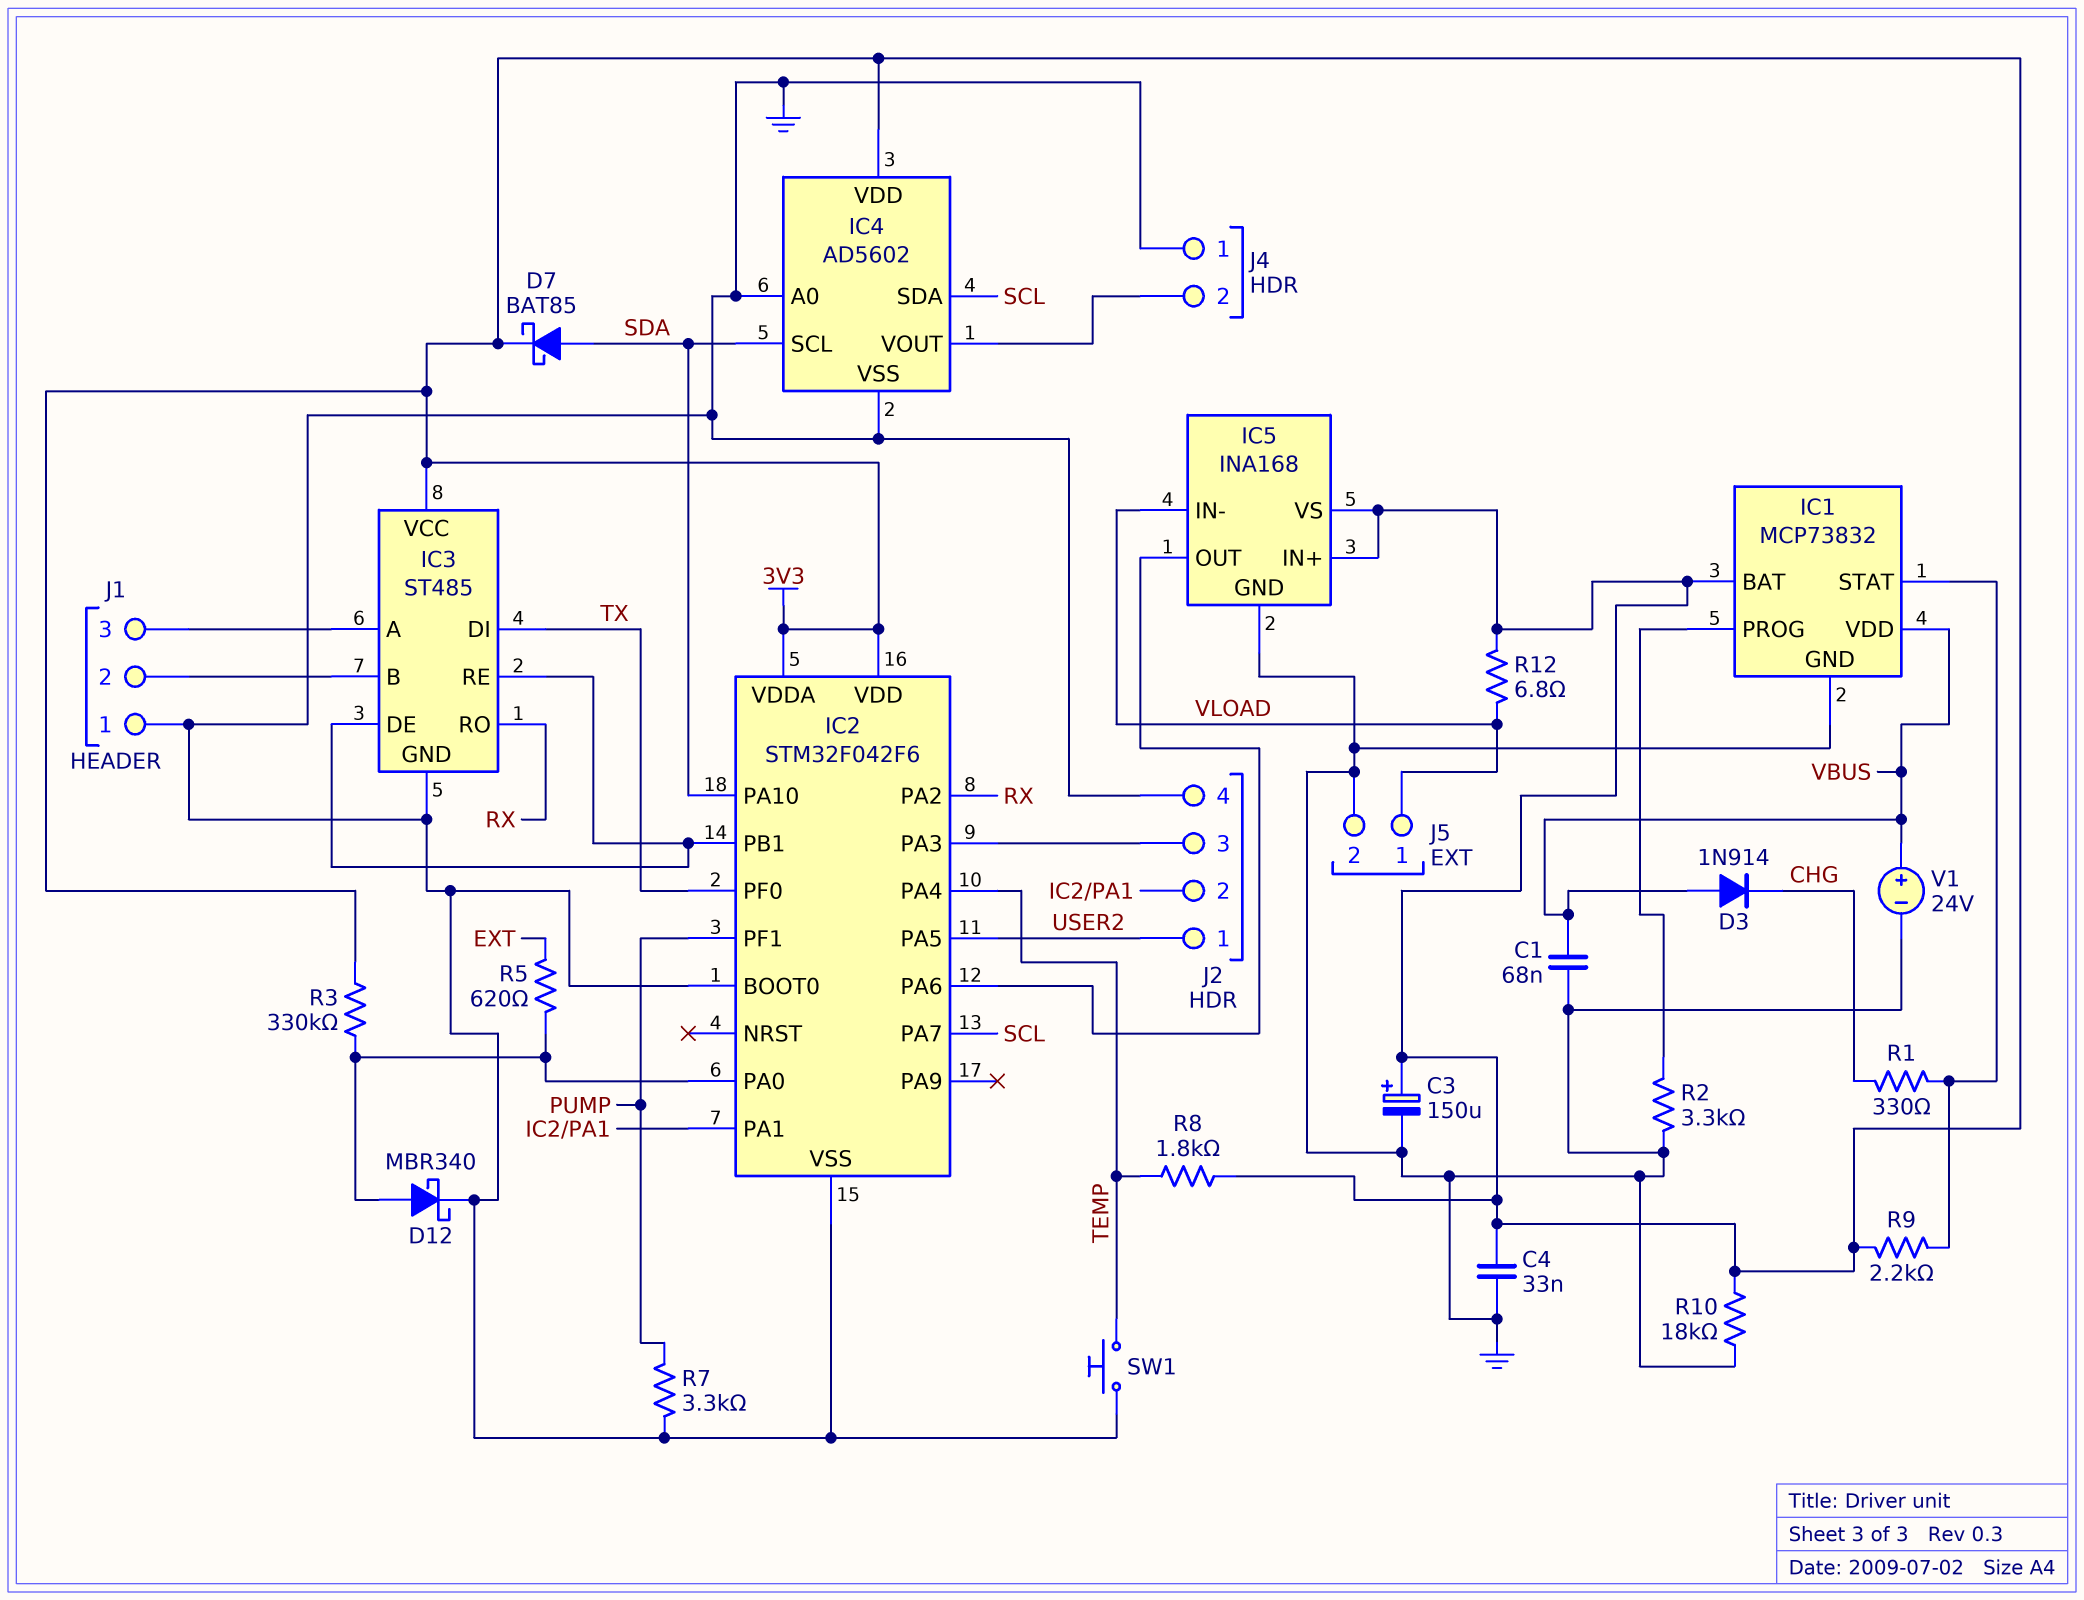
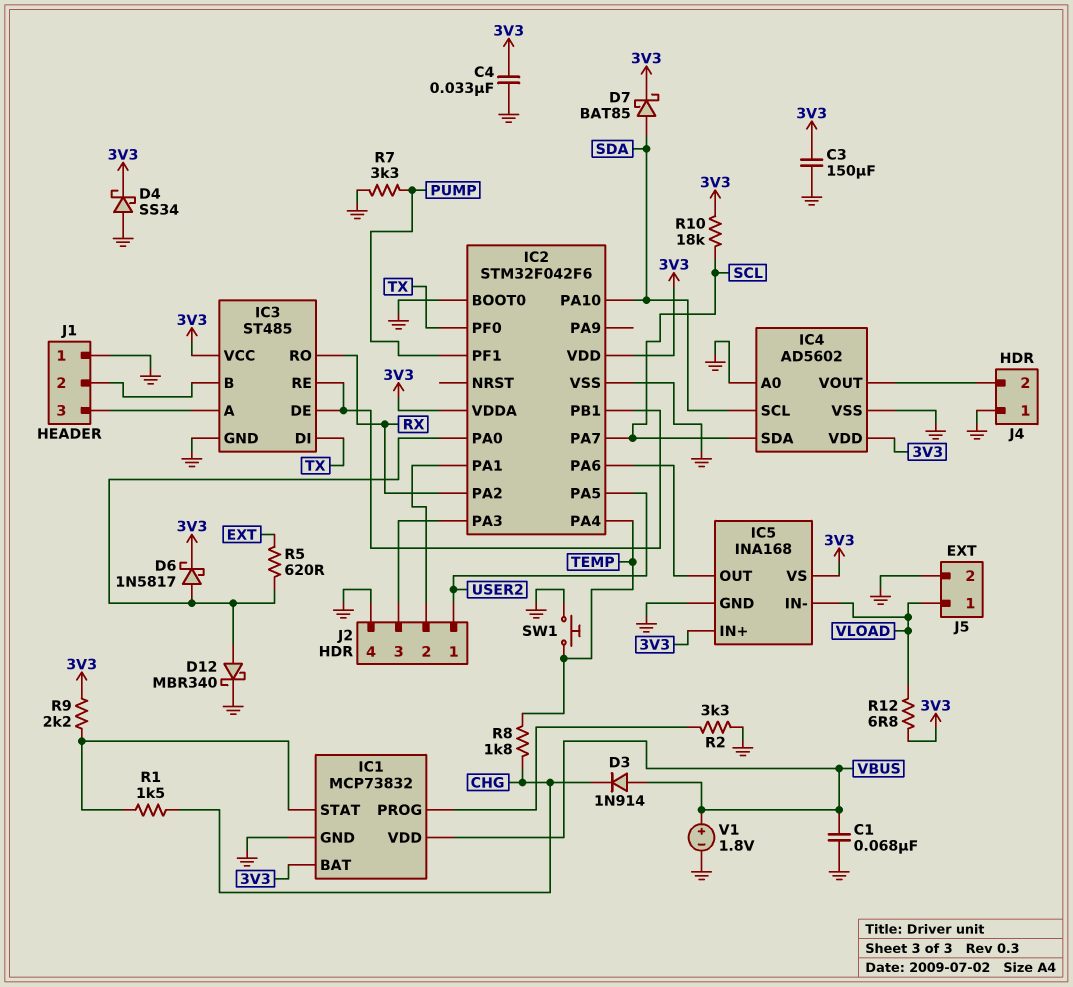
C3: 150uF (plus 3V3, minus GND) -> 150uF (3V3, GND)
D4: none -> schottky SS34 (A GND, K 3V3)
D6: none -> schottky 1N5817 (A IC2/PA0, K 3V3)
R1: 330 (CHG, IC1/STAT) -> 1.5k (CHG, IC1/STAT)
R3: 330k (3V3, IC2/PA0) -> none
R8: 1.8k (3V3, TEMP) -> 1.8k (CHG, TEMP)
R10: 18k (3V3, GND) -> 18k (3V3, SCL)
V1: 24V (plus VBUS, minus GND) -> 1.8V (plus VBUS, minus GND)

